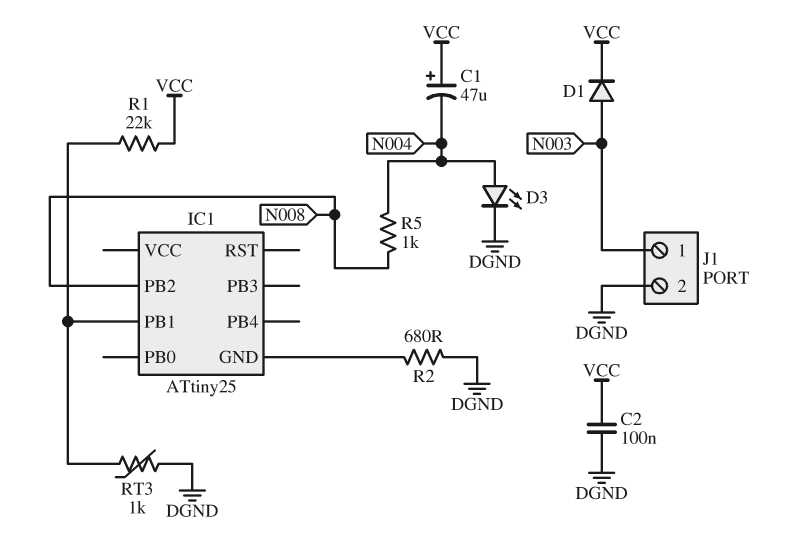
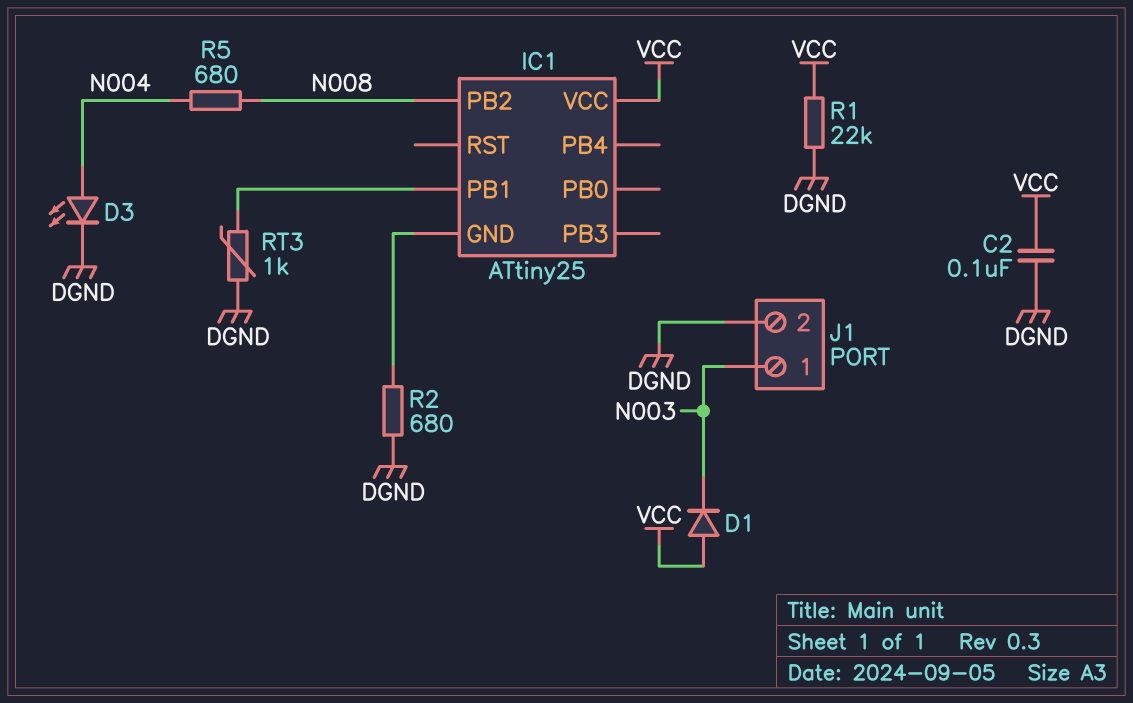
C1: 47uF (plus VCC, minus N004) -> none
D1: diode (A N003, K VCC) -> diode (A VCC, K N003)
IC1 pin VCC: none -> VCC
R1: 22k (IC1/PB1, VCC) -> 22k (DGND, VCC)
R5: 1k (N004, N008) -> 680 (N004, N008)

